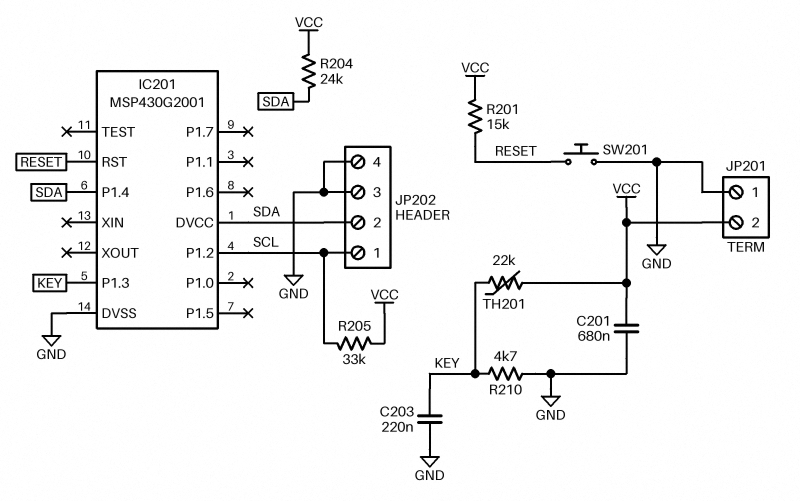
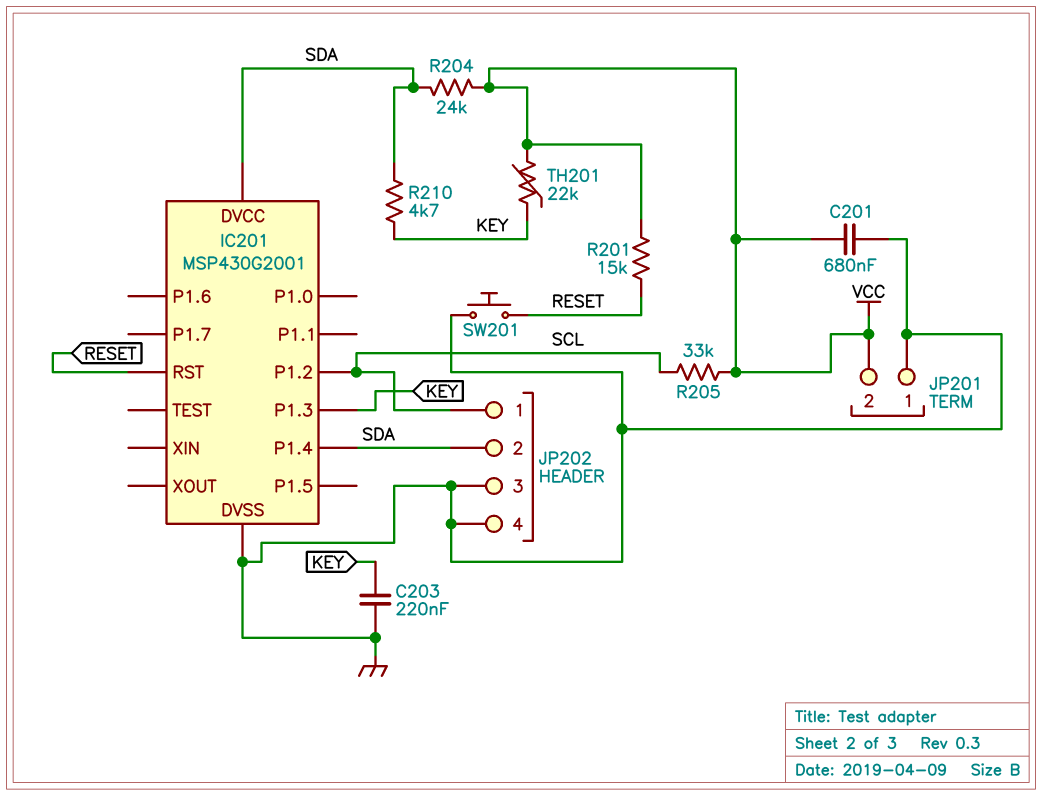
R210: 4.7k (GND, KEY) -> 4.7k (KEY, SDA)

